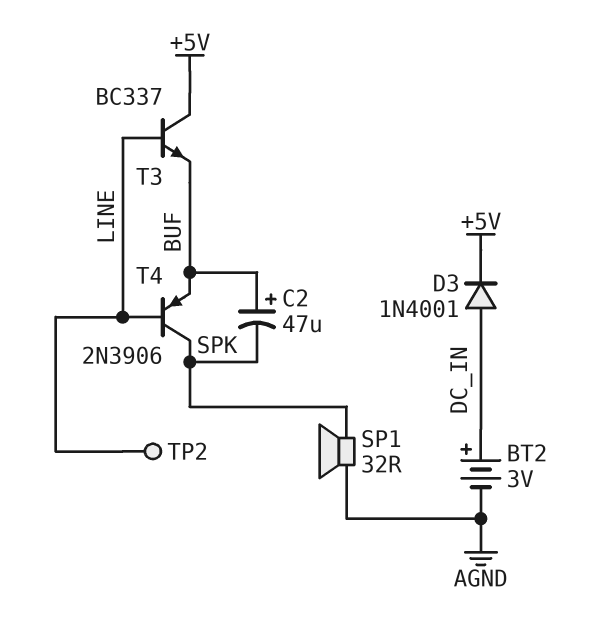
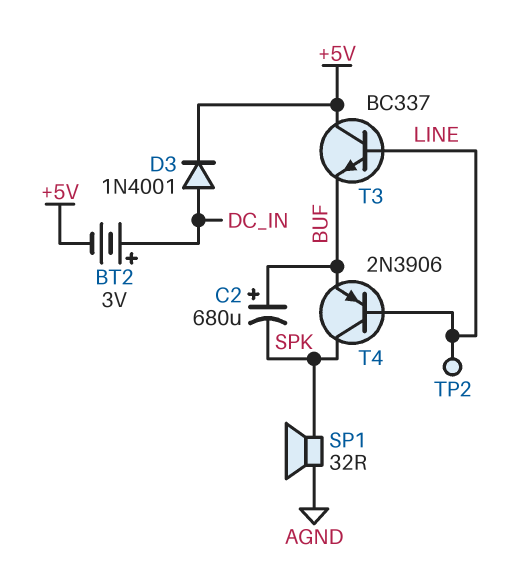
BT2: 3V (plus DC_IN, minus AGND) -> 3V (plus DC_IN, minus +5V)
C2: 47uF (plus BUF, minus SPK) -> 680uF (plus BUF, minus SPK)

